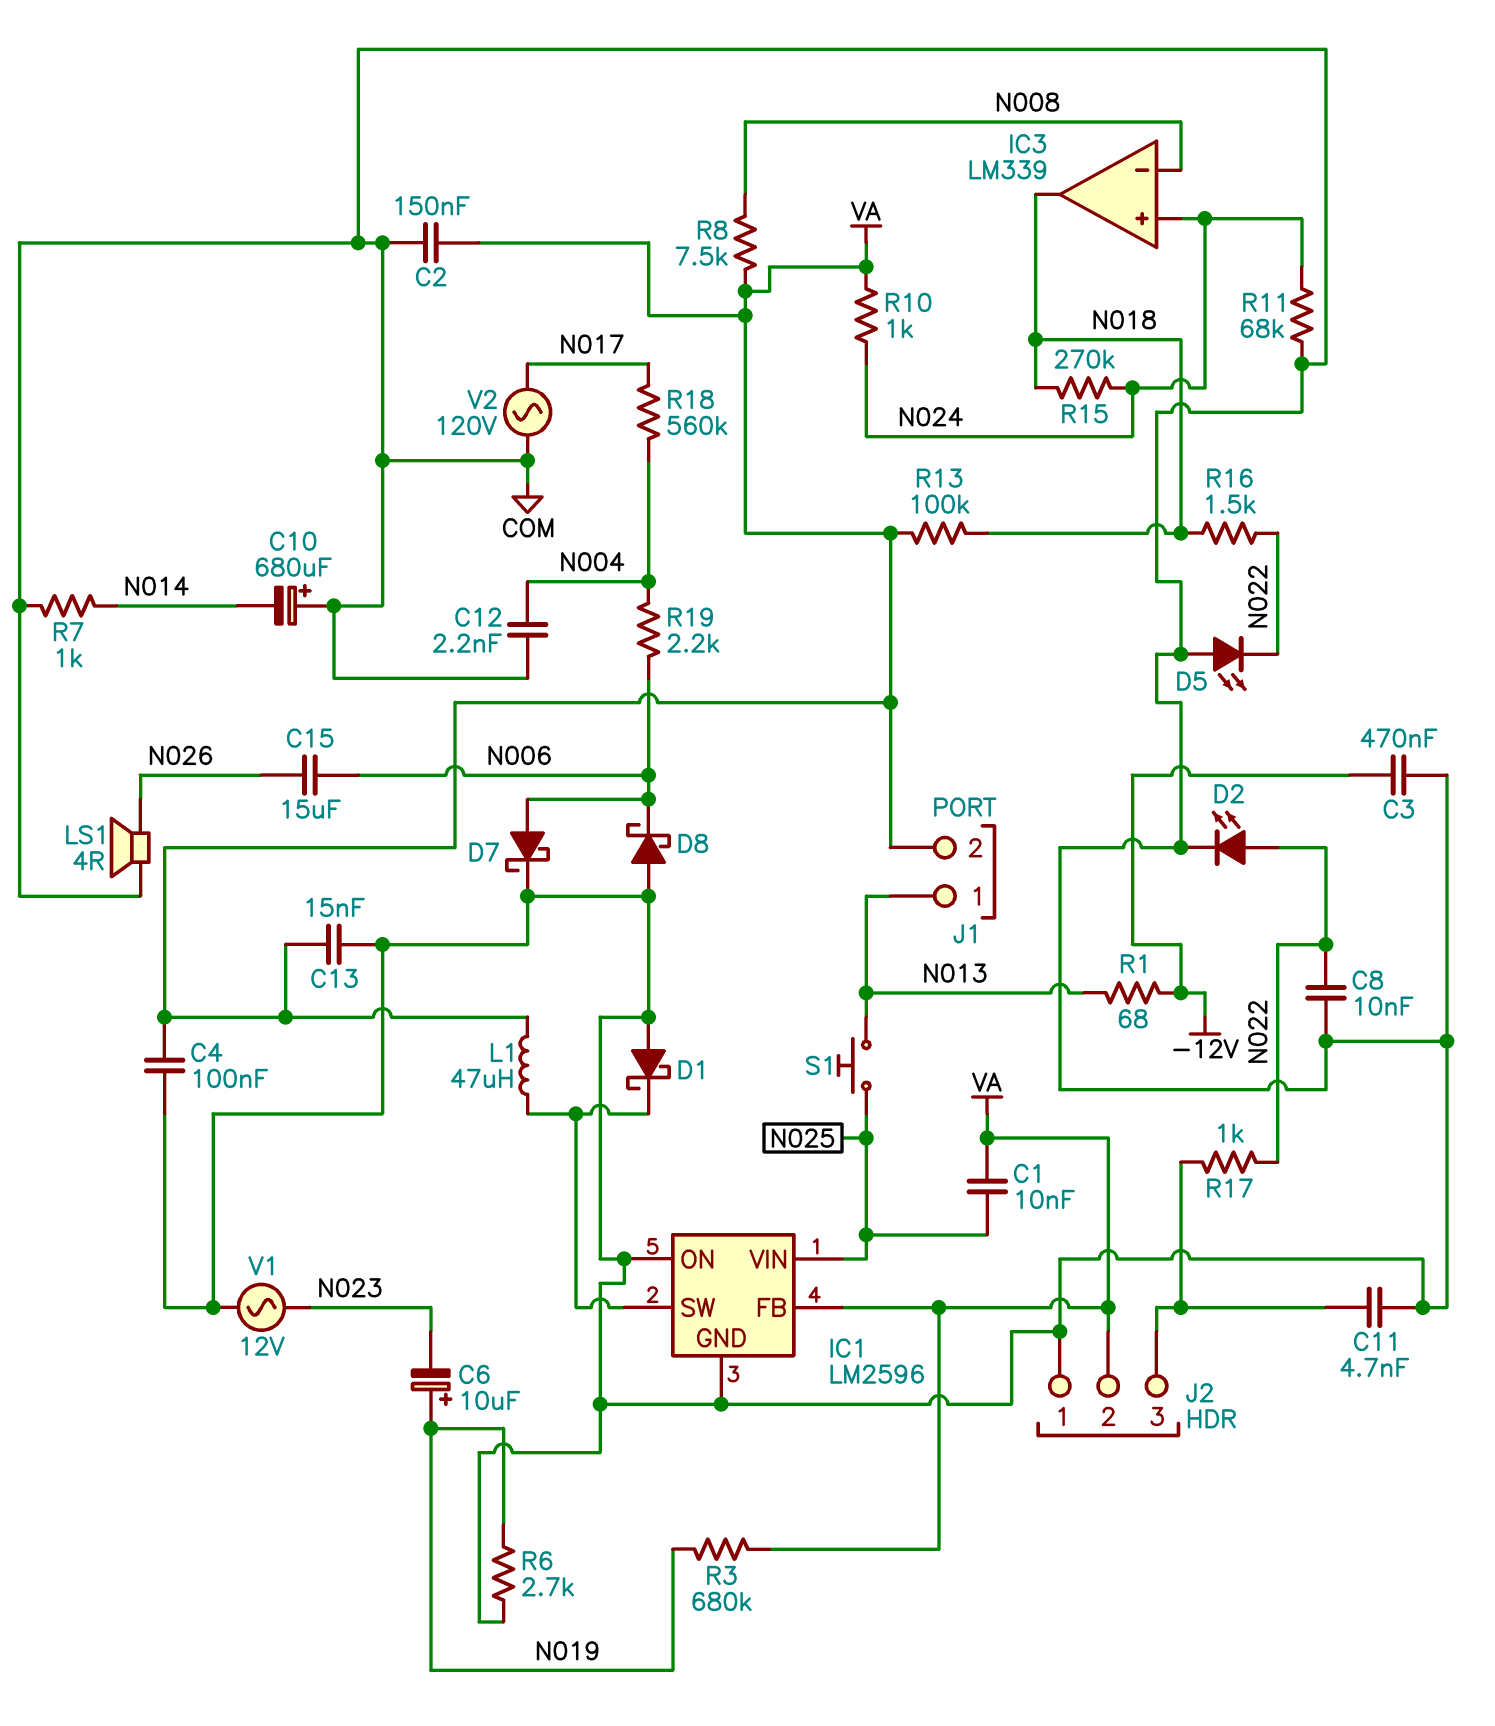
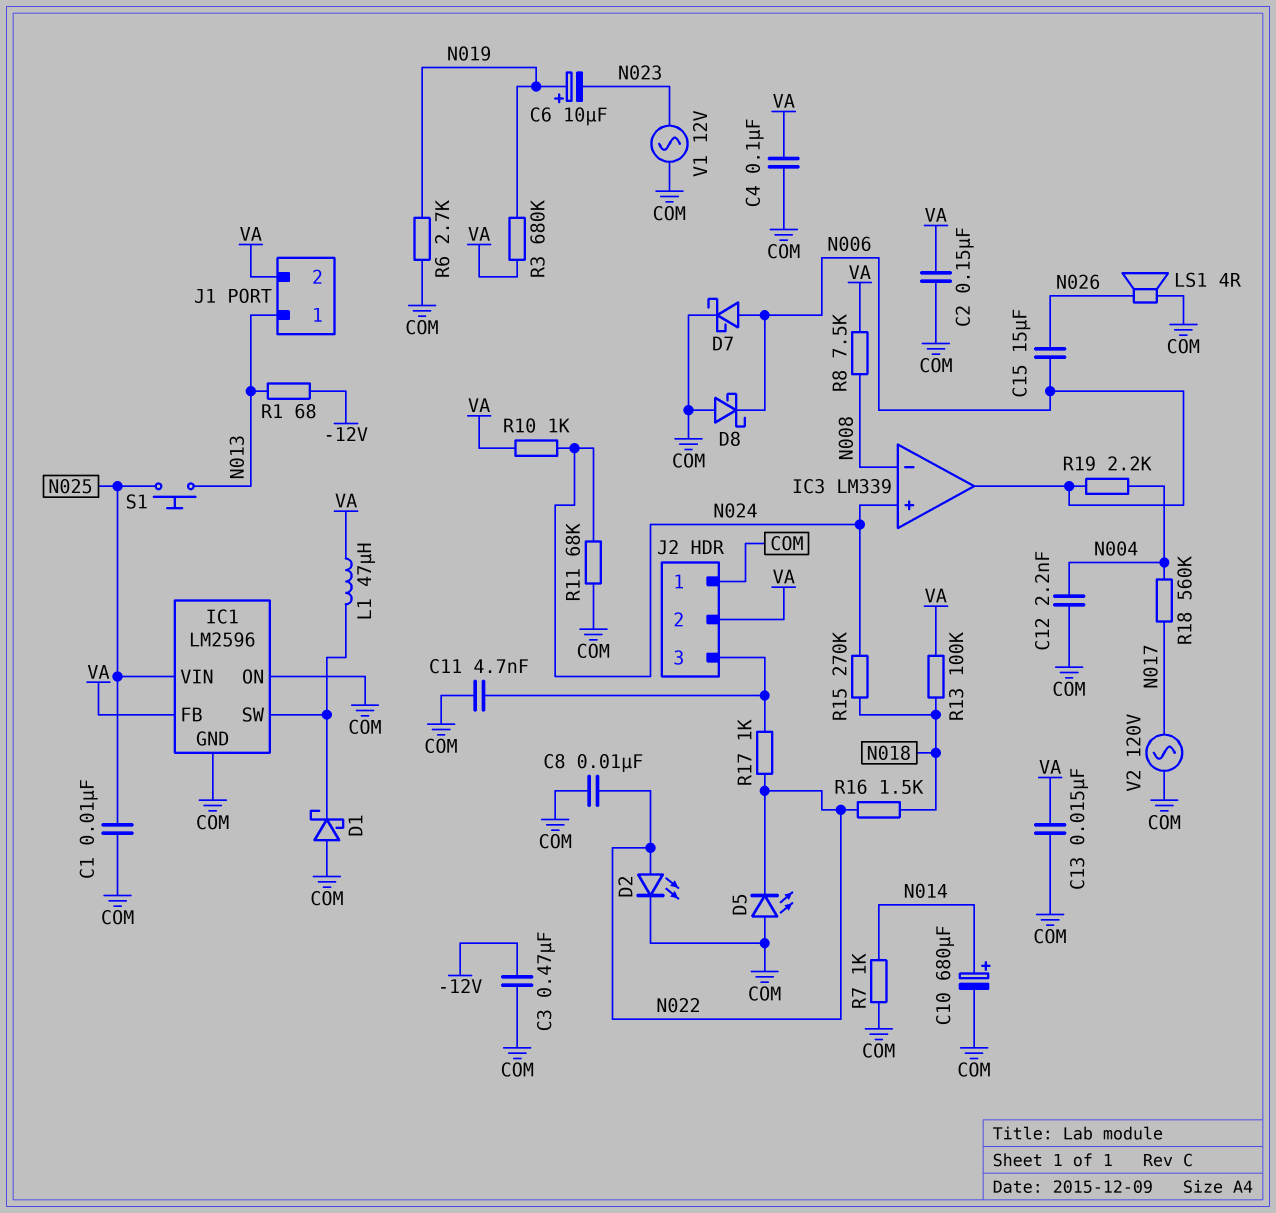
C1: 10nF (N025, VA) -> 10nF (COM, N025)
C10: 680uF (plus COM, minus N014) -> 680uF (plus N014, minus COM)
IC3 pin out: N018 -> N006

